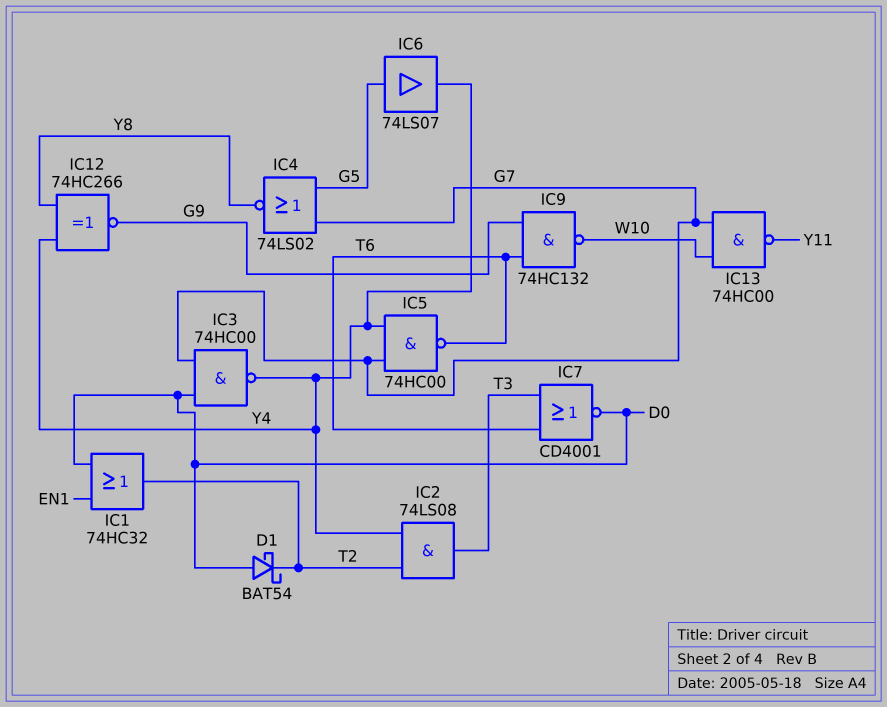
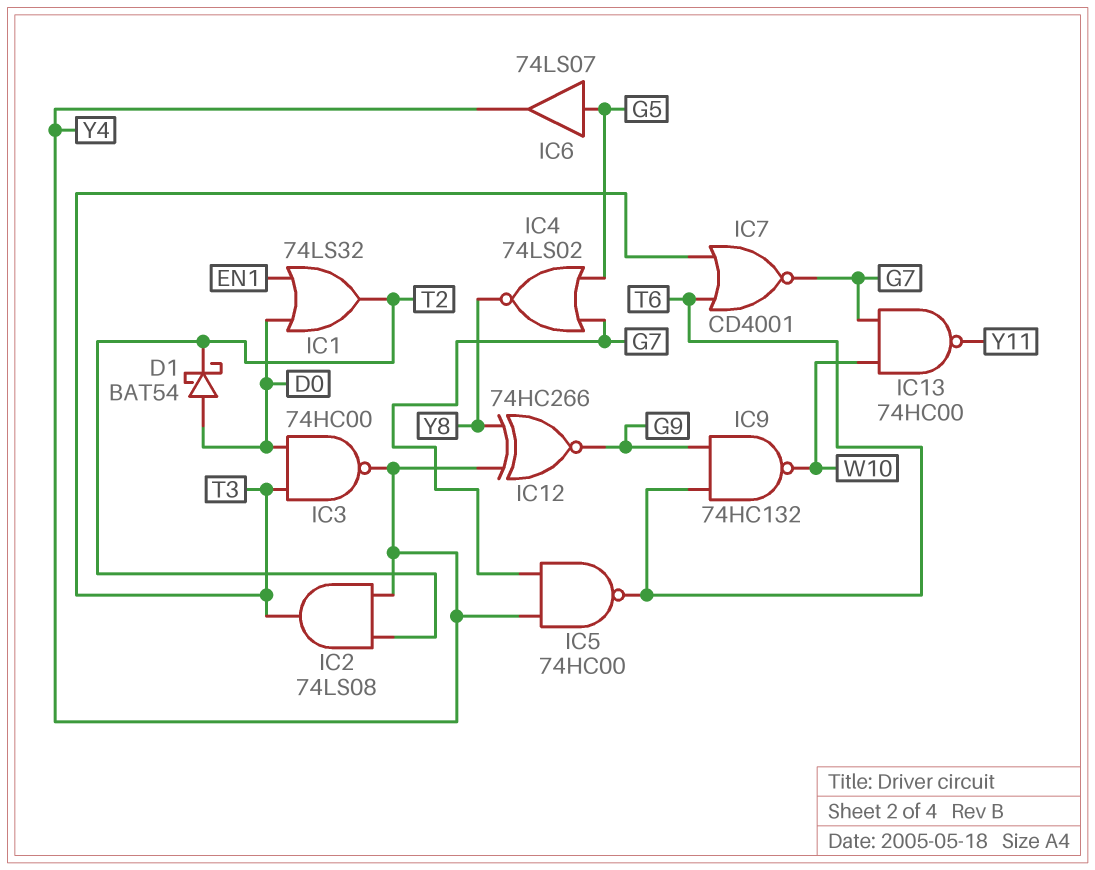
IC1: OR 74HC32 (in D0, in EN1, out T2) -> OR 74LS32 (in D0, in EN1, out T2)
IC3: NAND 74HC00 (in D0, in G7, out Y4) -> NAND 74HC00 (in D0, in T3, out Y4)
IC7: NOR CD4001 (in T3, in T6, out D0) -> NOR CD4001 (in T3, in T6, out G7)

